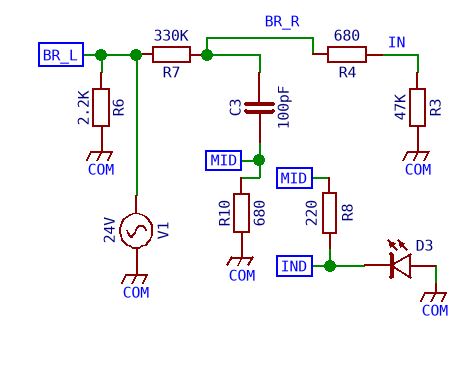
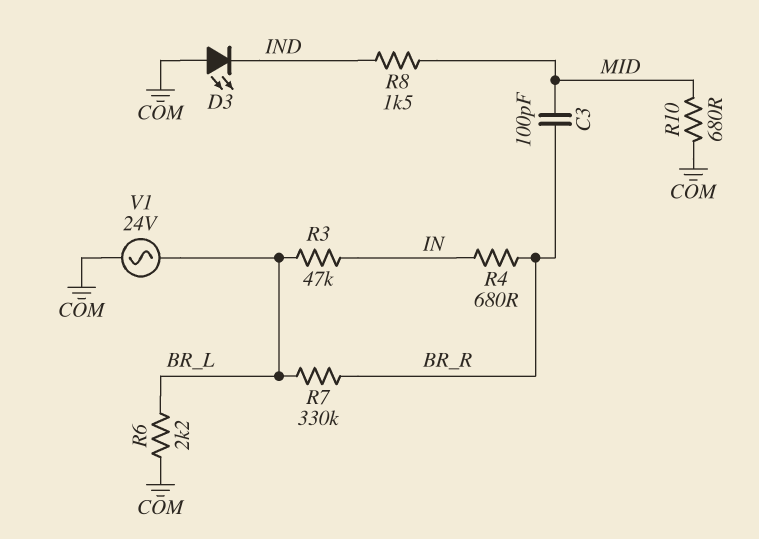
R3: 47k (COM, IN) -> 47k (BR_L, IN)
R8: 220 (IND, MID) -> 1.5k (IND, MID)

